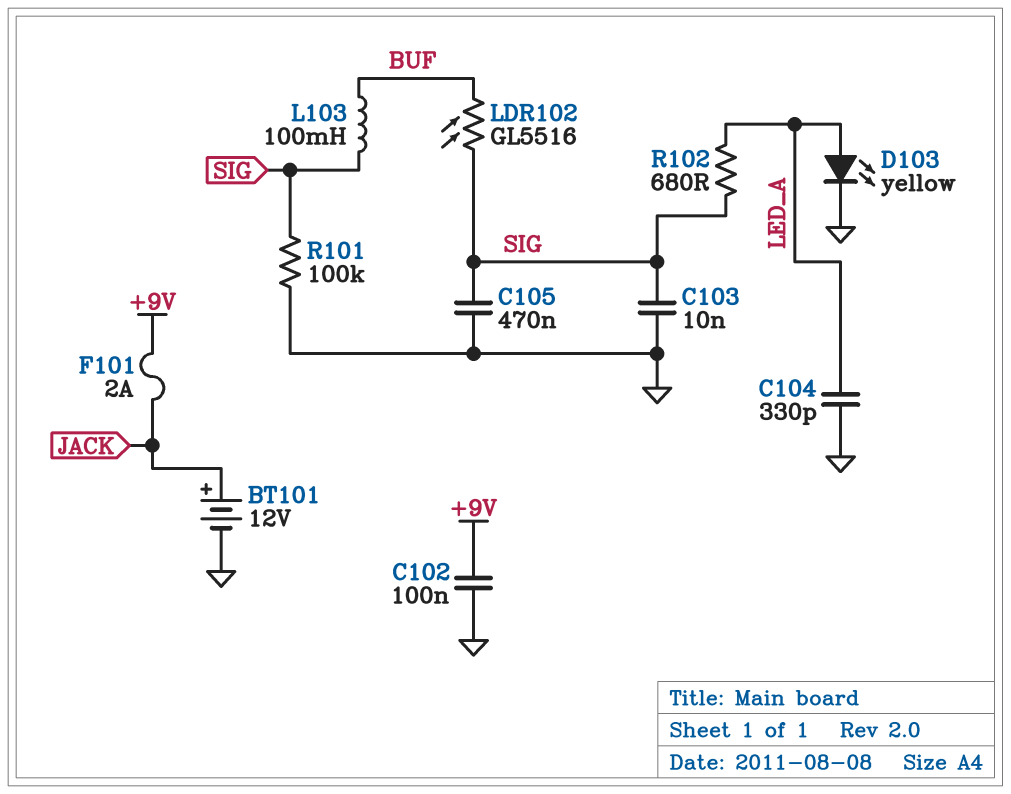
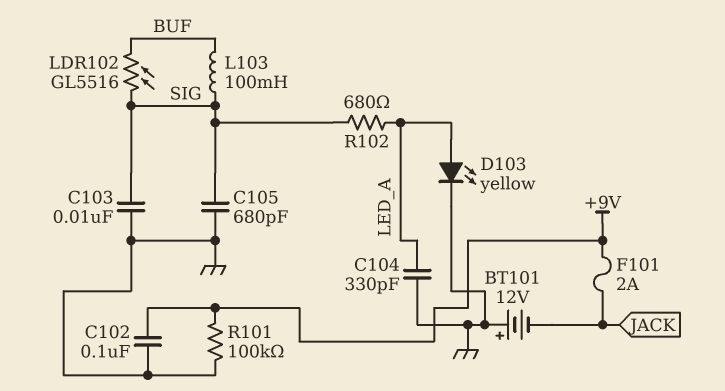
BT101: 12V (plus JACK, minus GND) -> 12V (plus GND, minus JACK)
C105: 470nF (GND, SIG) -> 680pF (GND, SIG)
R101: 100k (GND, SIG) -> 100k (+9V, GND)

